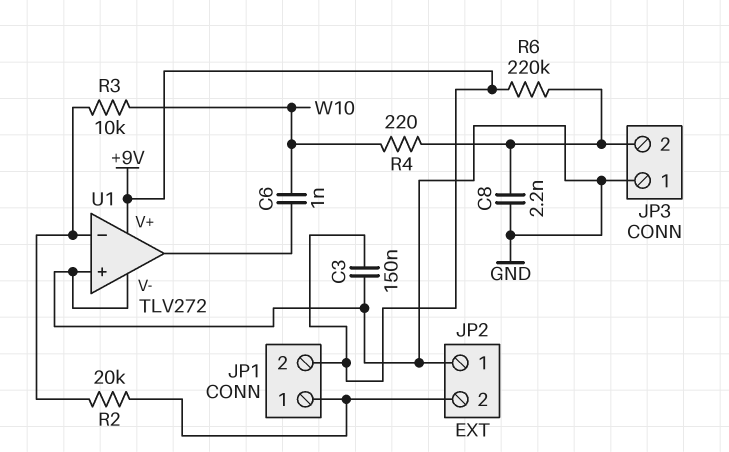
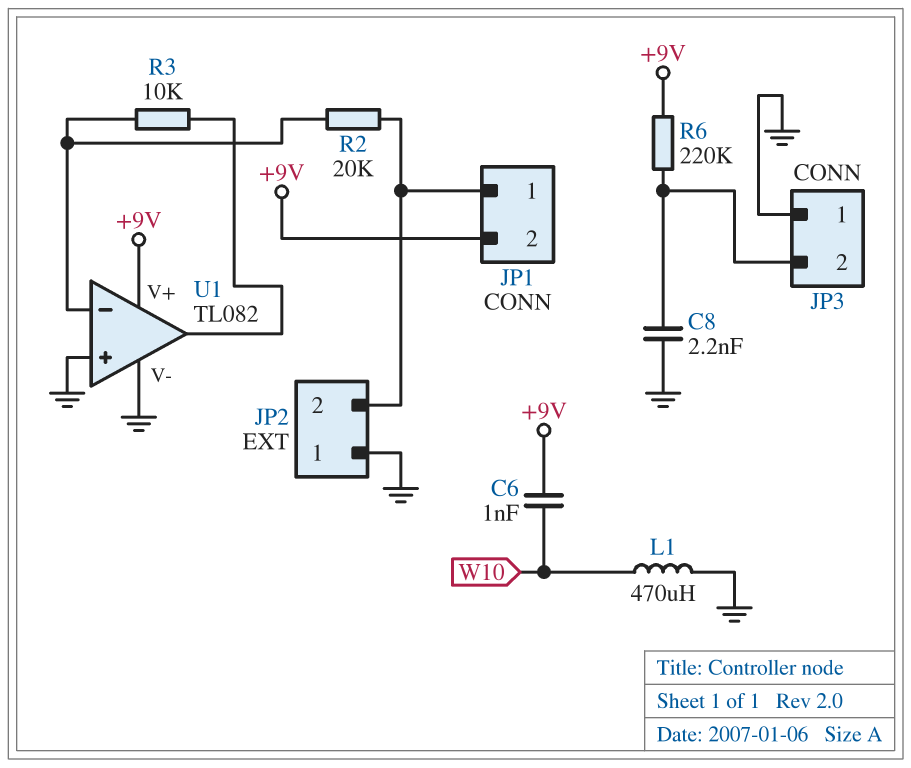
C3: 150nF (+9V, GND) -> none
C6: 1nF (U1/out, W10) -> 1nF (+9V, W10)
L1: none -> 470uH (GND, W10)
R3: 10k (U1/in-, W10) -> 10k (U1/in-, U1/out)
R4: 220 (JP3/2, W10) -> none
U1: TLV272 -> TL082

